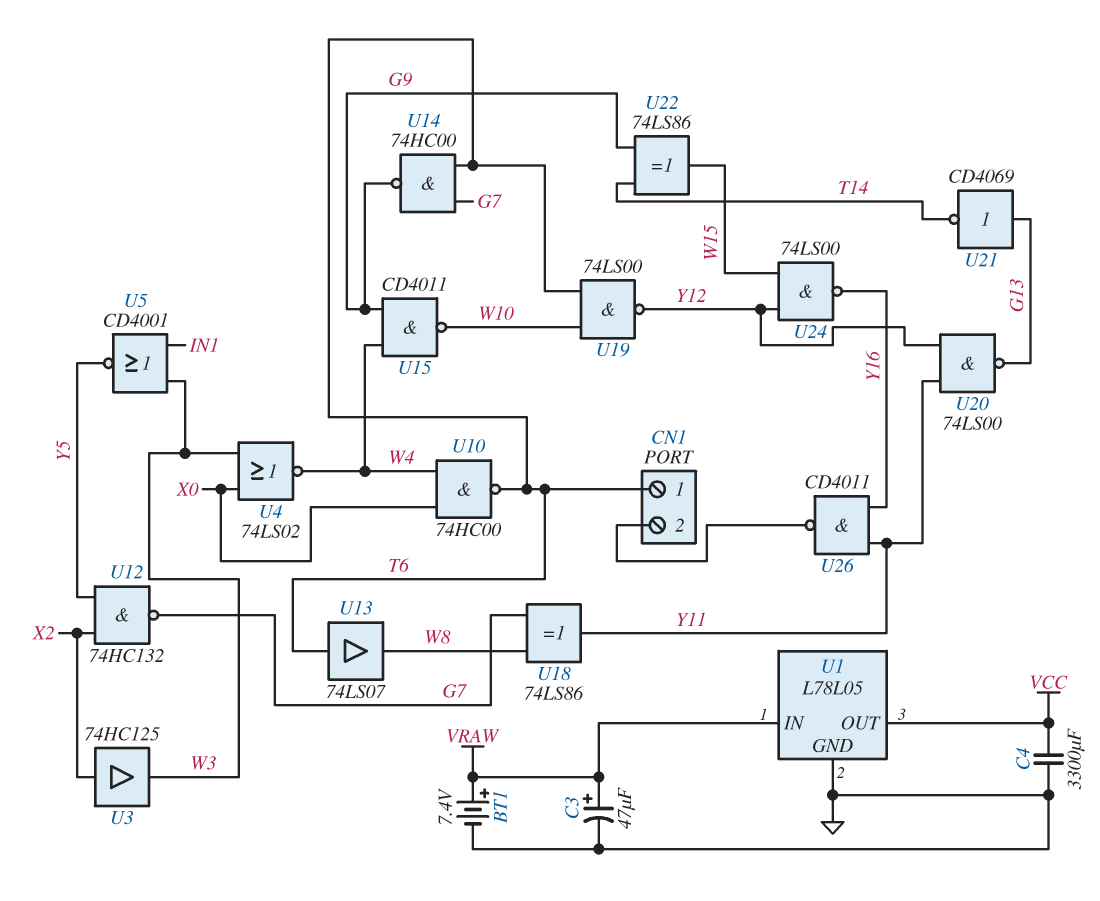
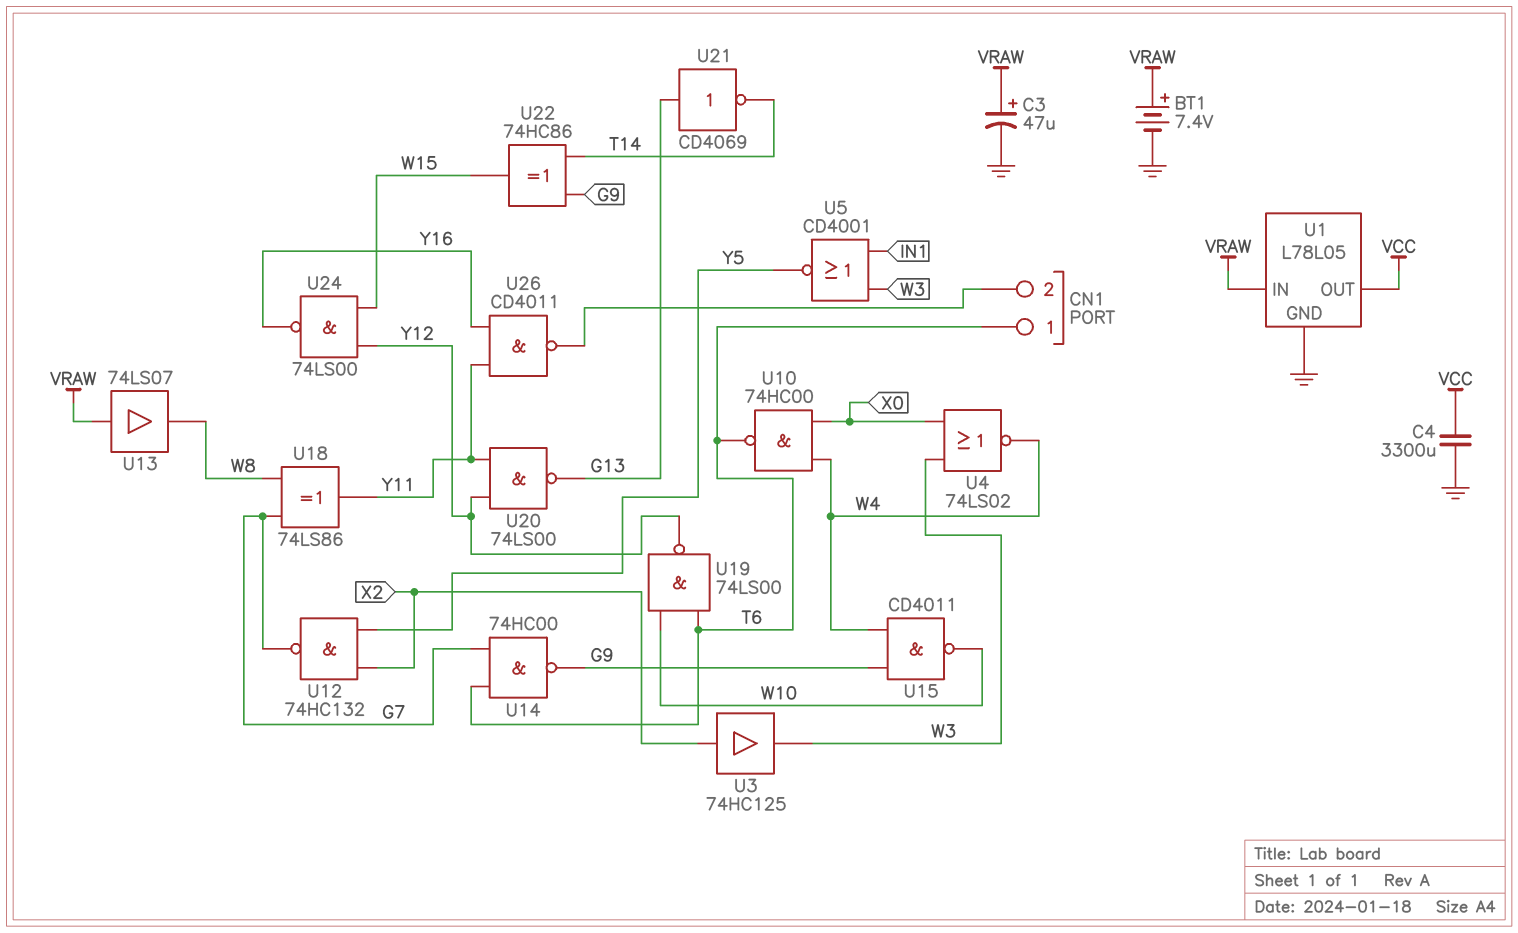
U13: buffer 74LS07 (in T6, out W8) -> buffer 74LS07 (in VRAW, out W8)
U22: XOR 74LS86 (in G9, in T14, out W15) -> XOR 74HC86 (in G9, in T14, out W15)

